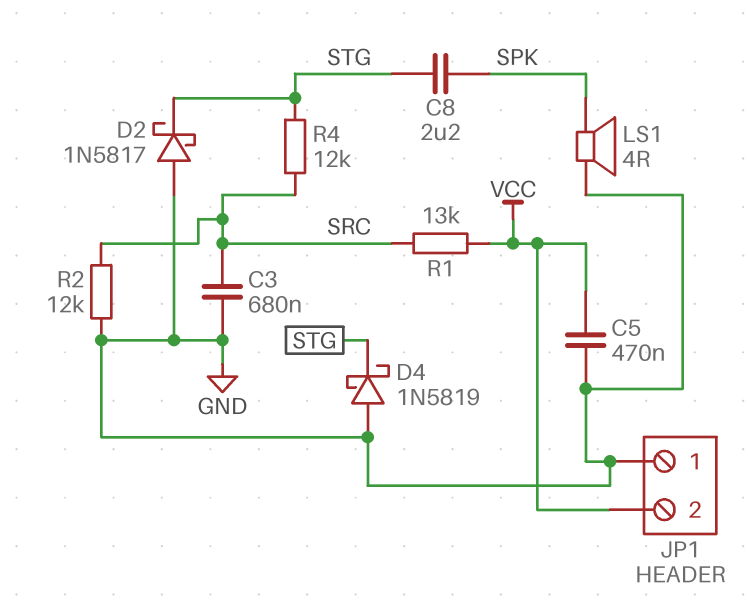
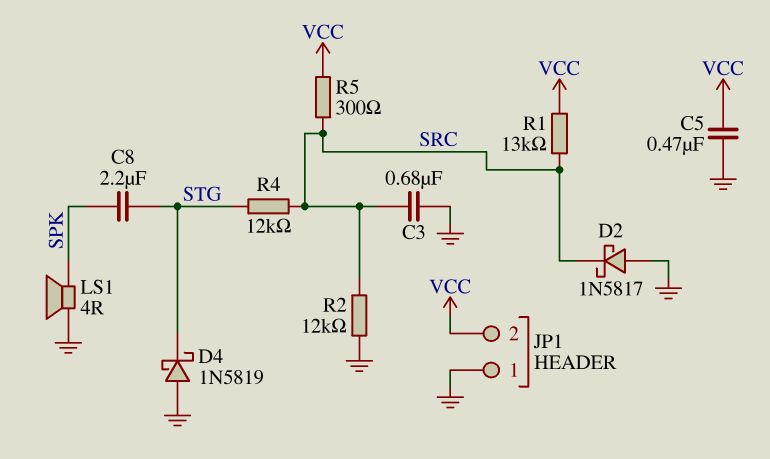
D2: schottky 1N5817 (A GND, K STG) -> schottky 1N5817 (A GND, K SRC)
R5: none -> 300 (SRC, VCC)

